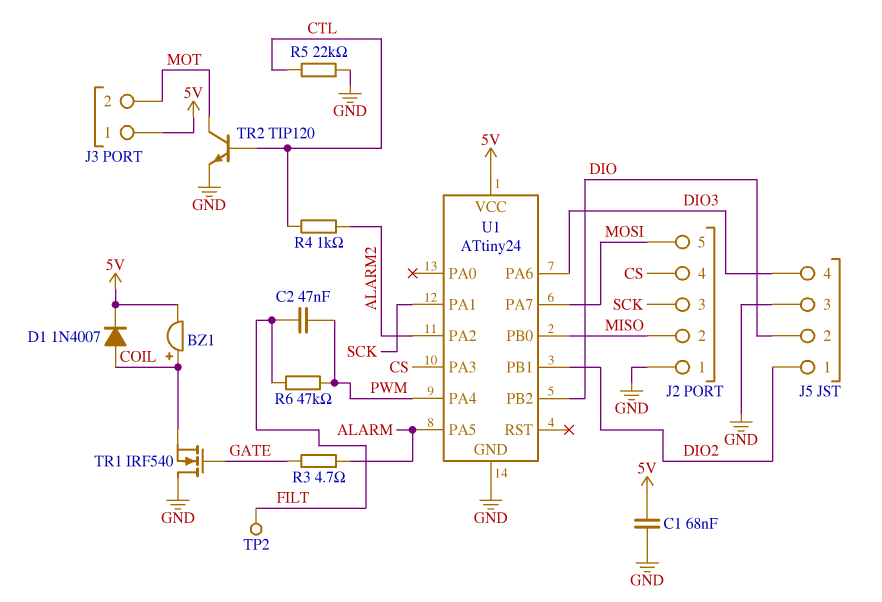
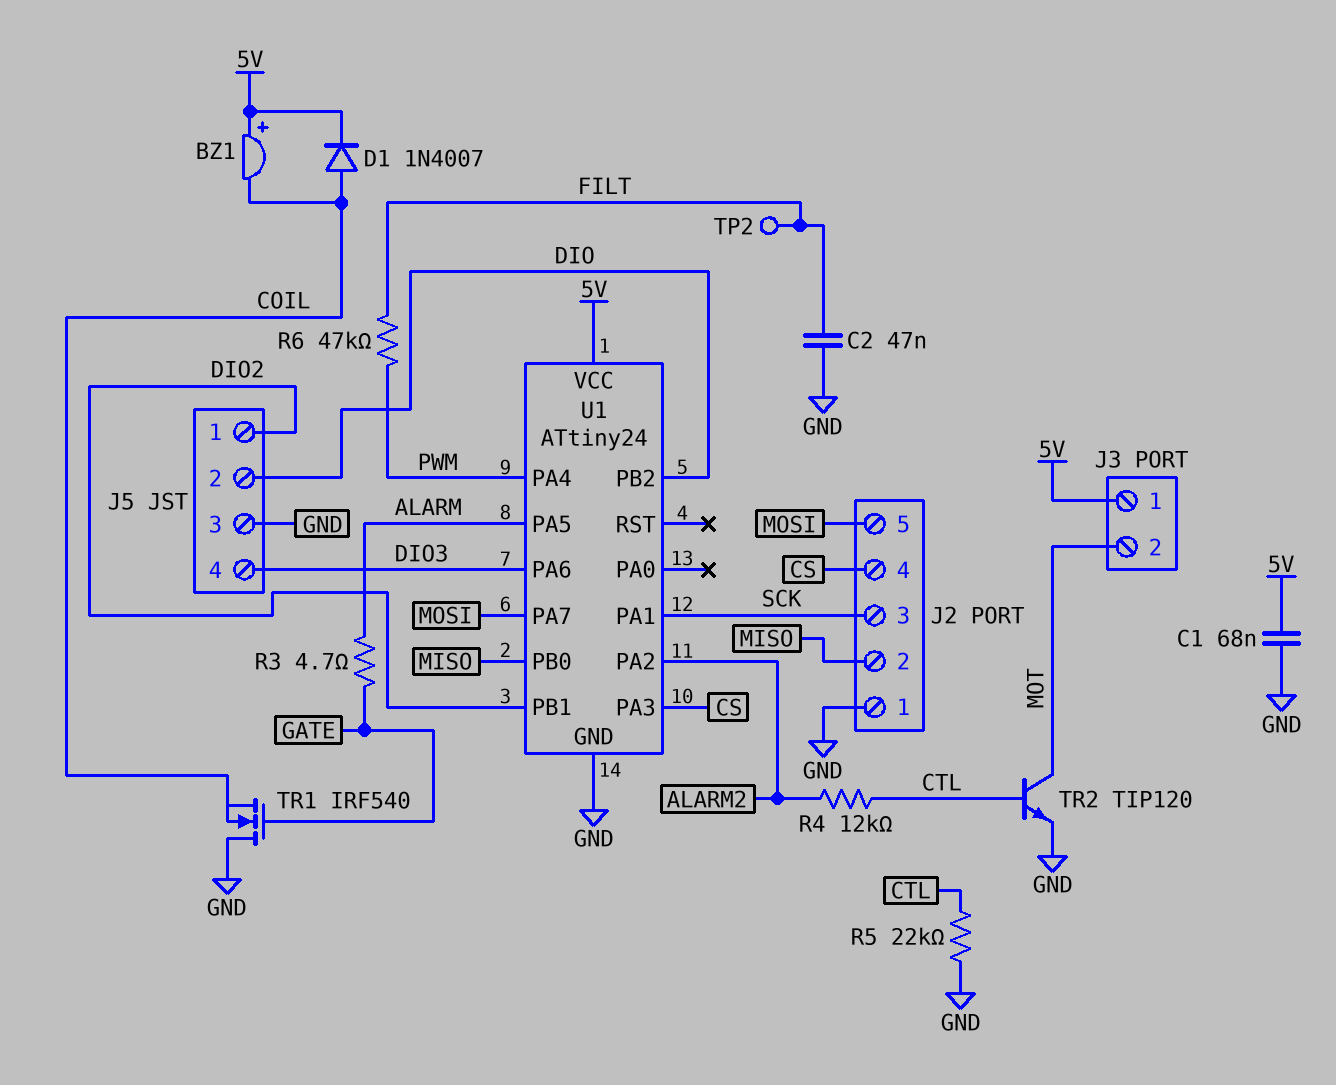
BZ1: buzzer (plus COIL, minus 5V) -> buzzer (plus 5V, minus COIL)
C2: 47nF (FILT, PWM) -> 47nF (FILT, GND)
R4: 1k (ALARM2, CTL) -> 12k (ALARM2, CTL)

